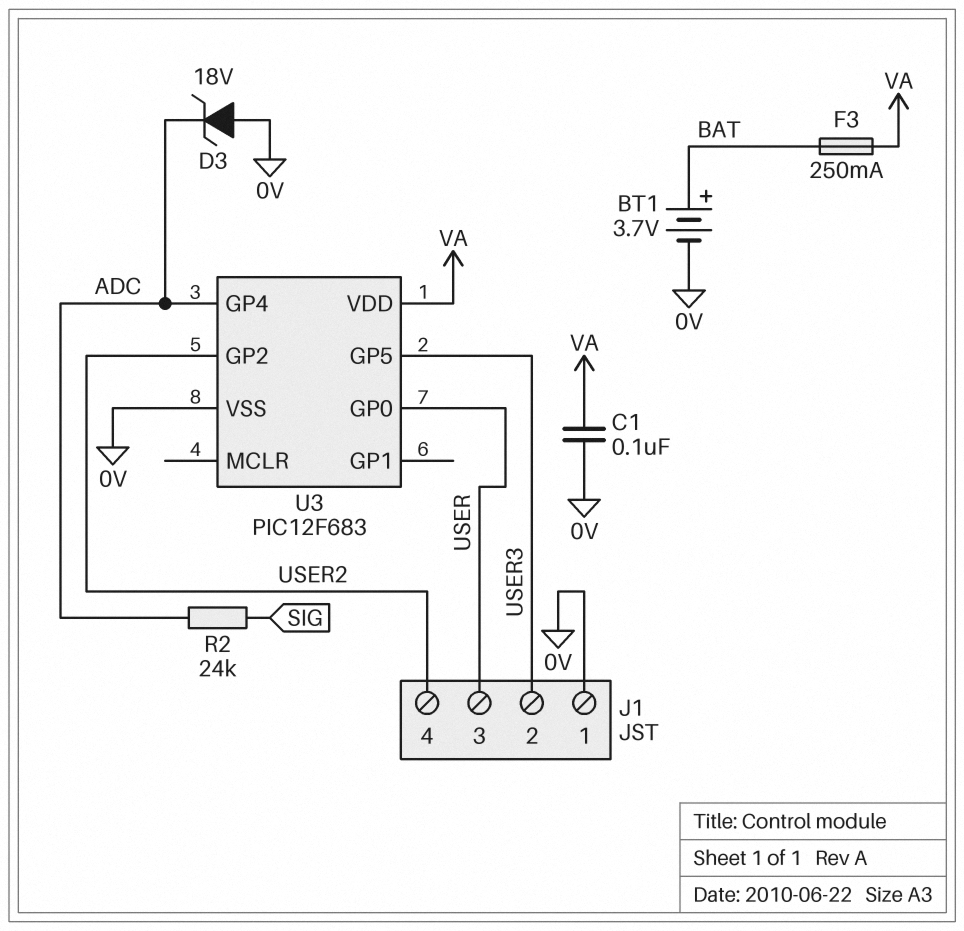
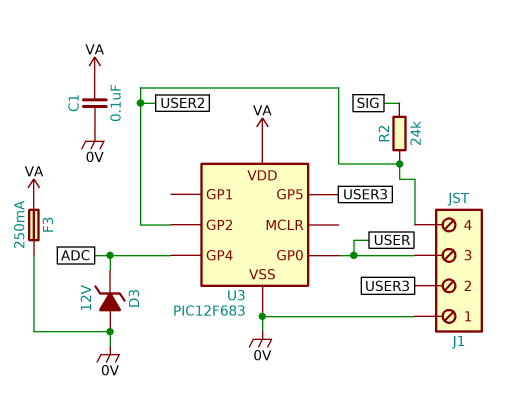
BT1: 3.7V (plus BAT, minus 0V) -> none
D3: zener 18V (A 0V, K ADC) -> zener 12V (A 0V, K ADC)
F3: 250mA (BAT, VA) -> 250mA (0V, VA)
R2: 24k (ADC, SIG) -> 24k (SIG, USER2)

